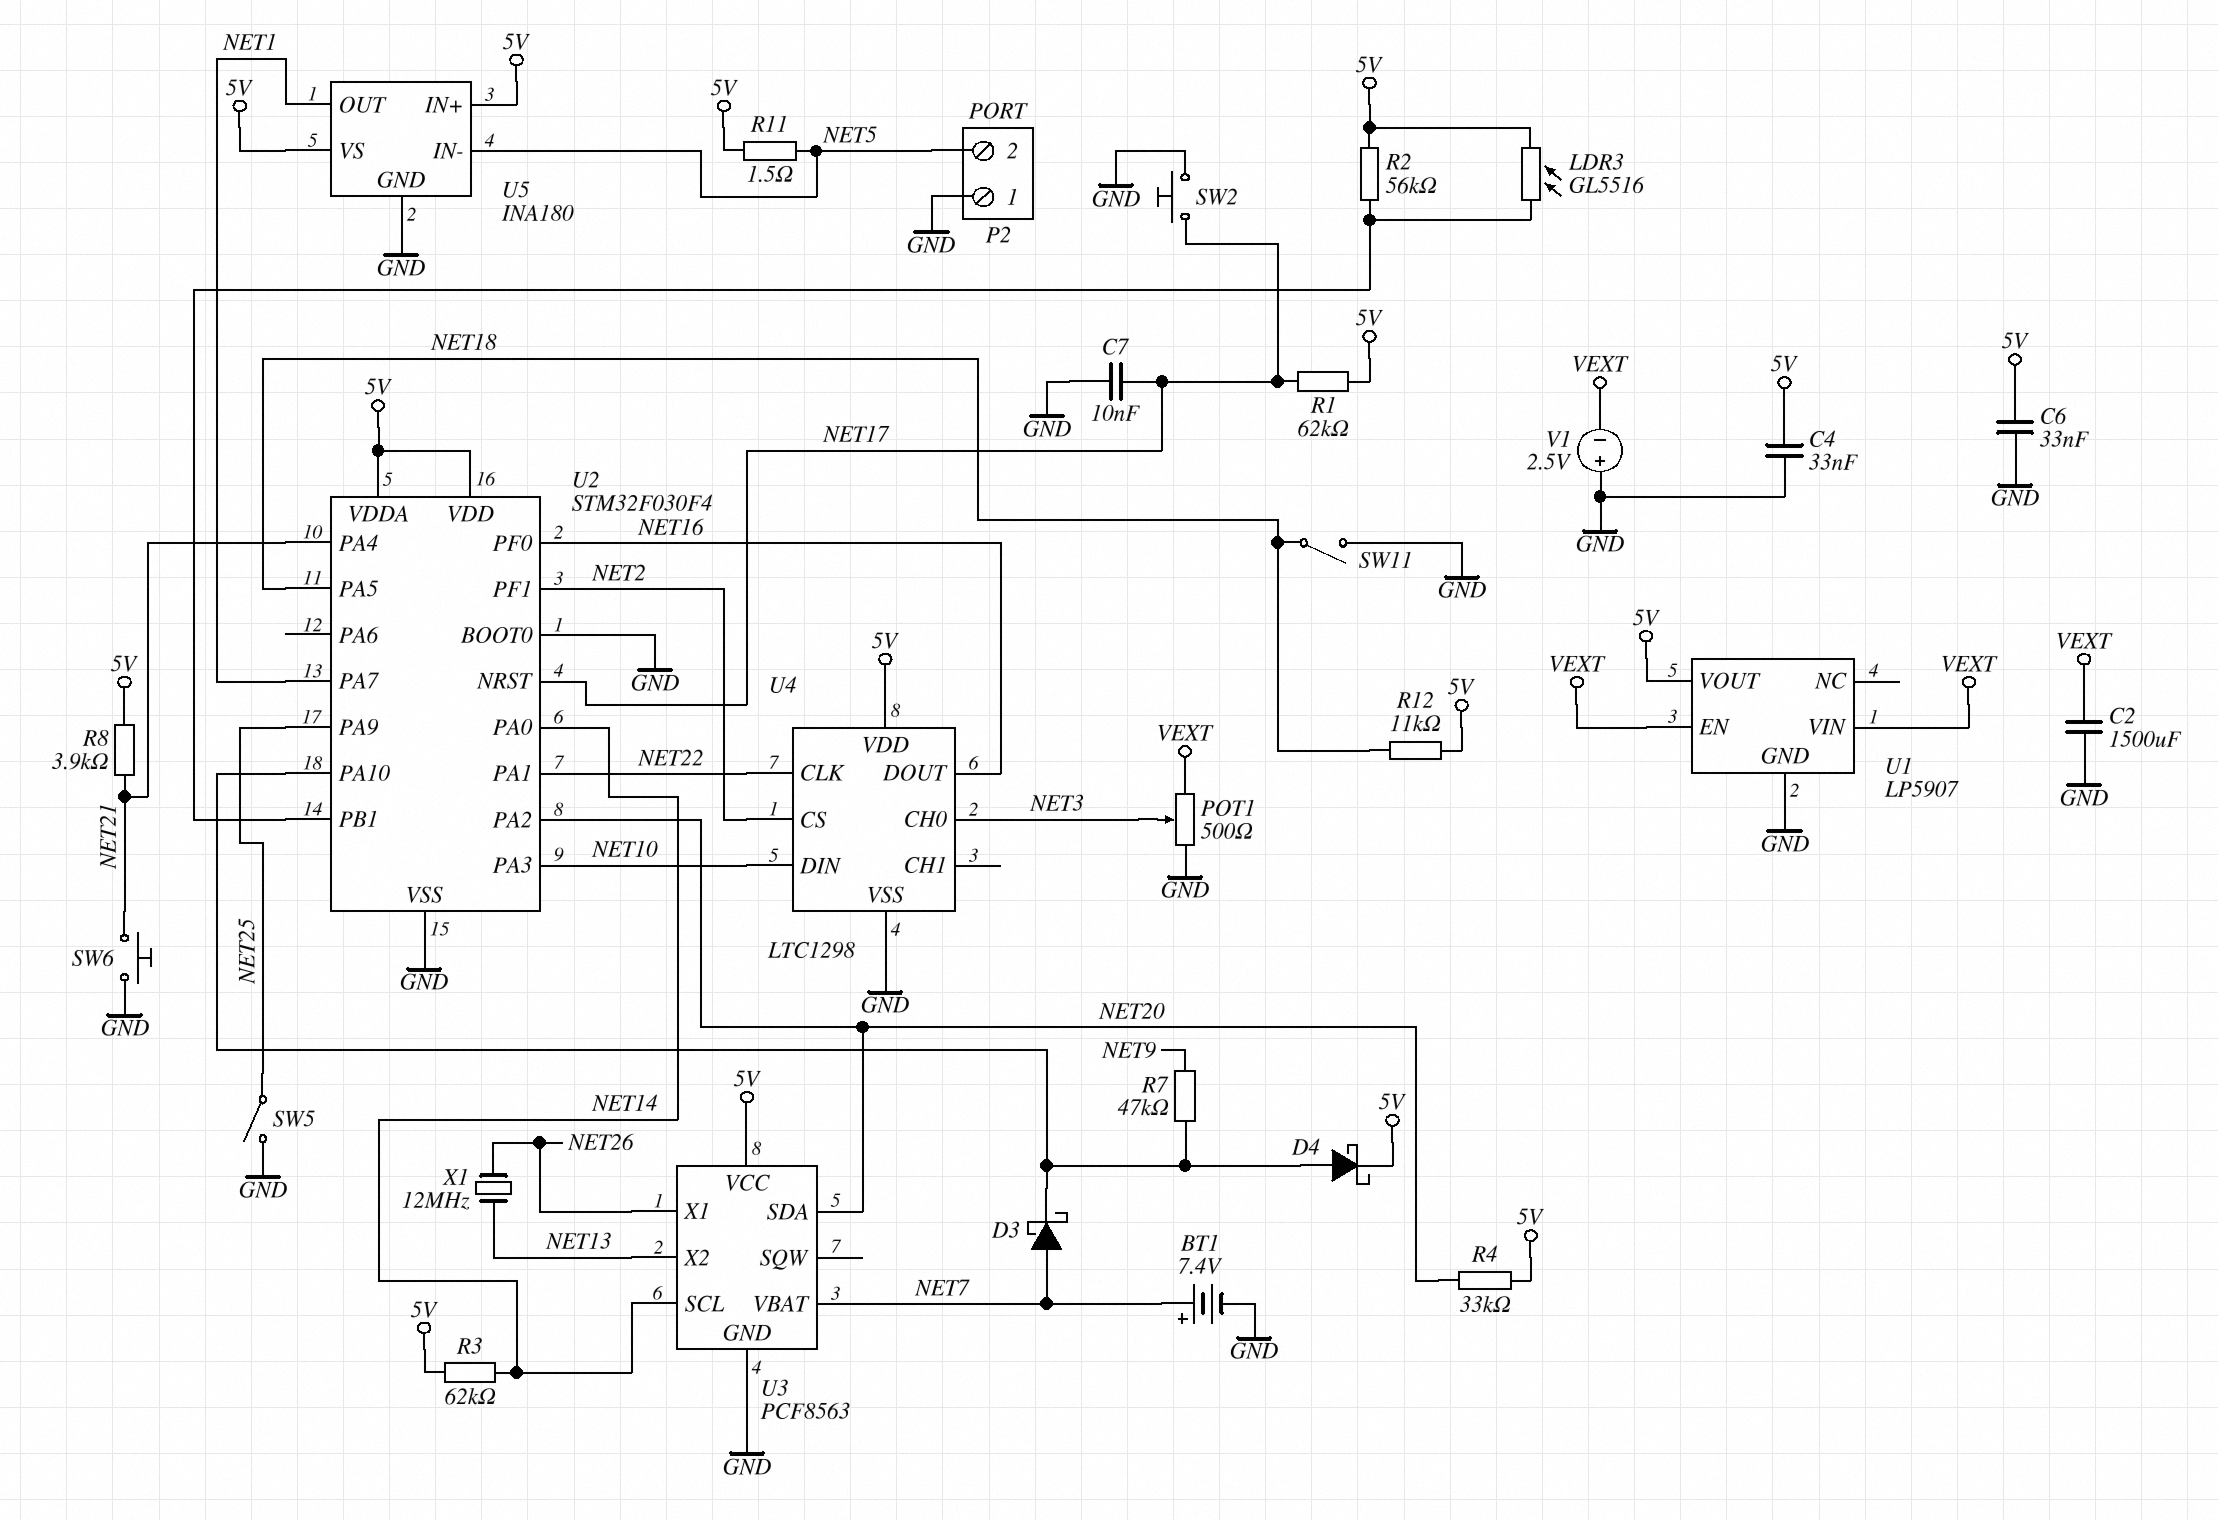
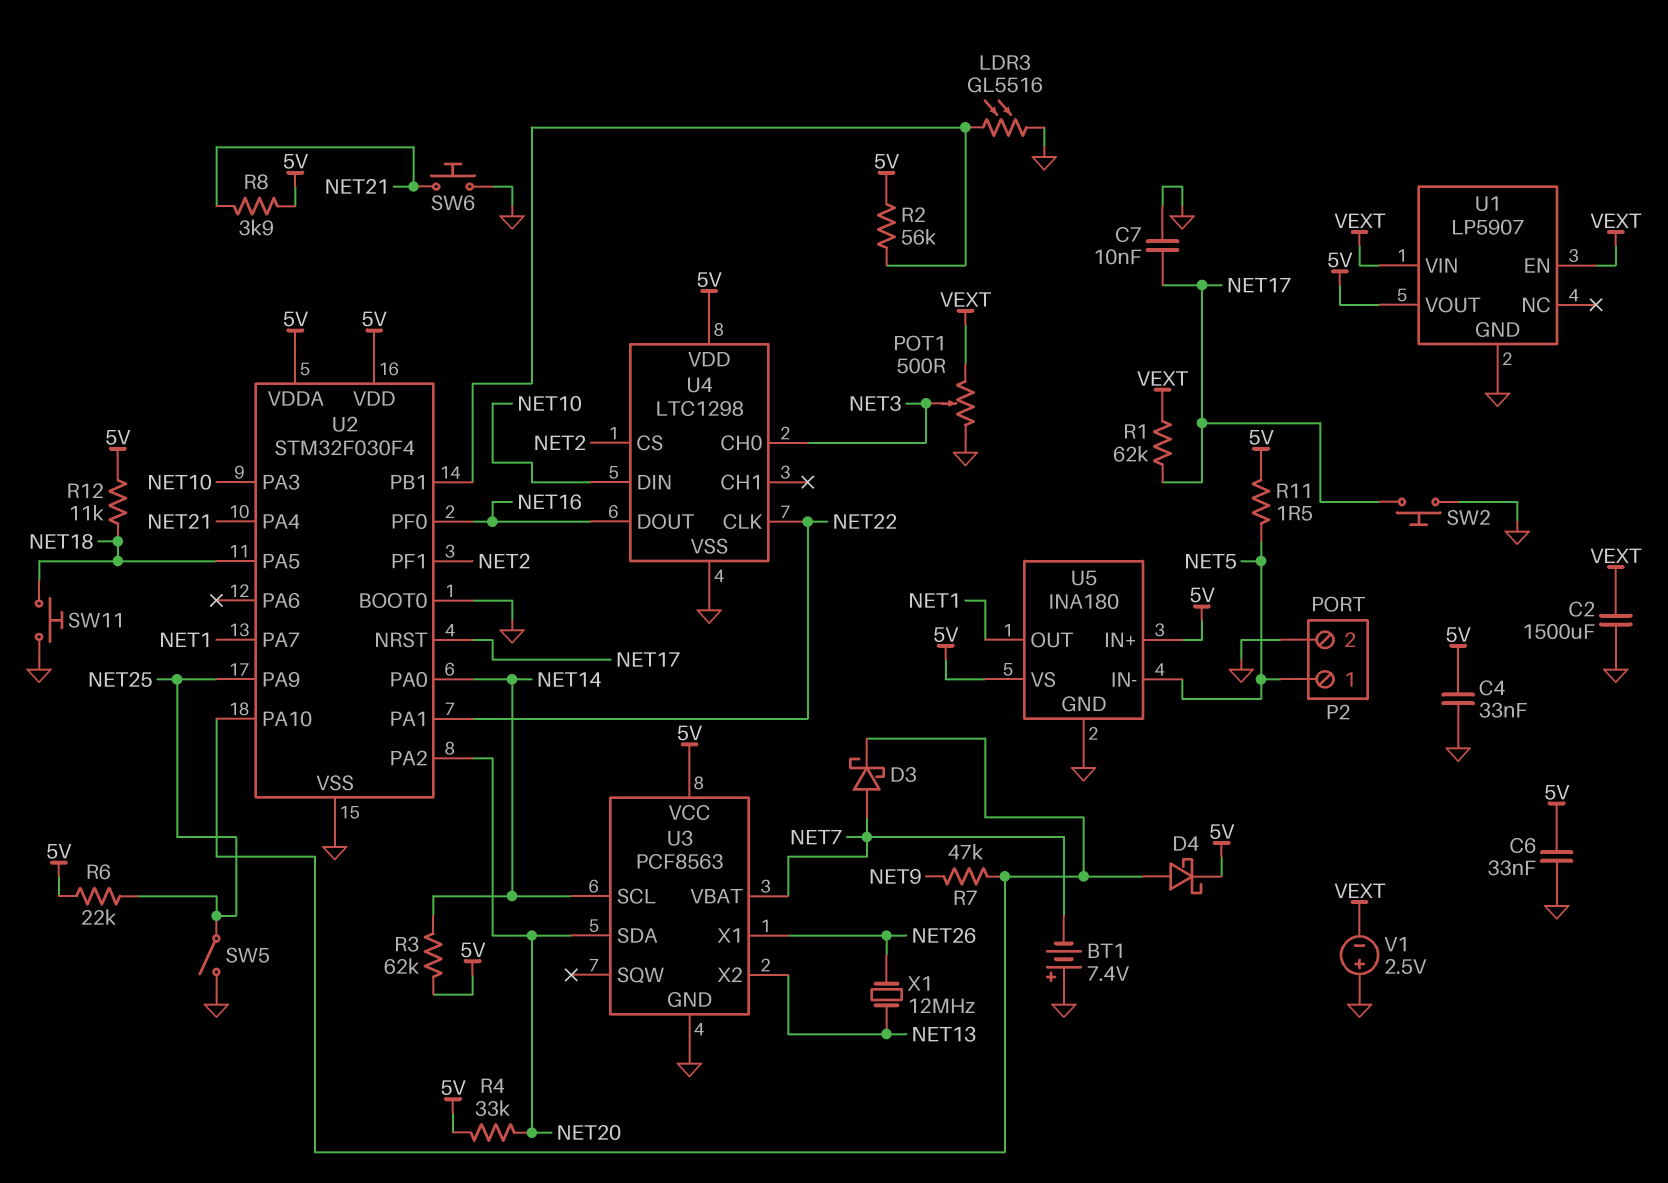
BT1: 7.4V (plus NET7, minus GND) -> 7.4V (plus GND, minus NET7)
LDR3: GL5516 (5V, U2/PB1) -> GL5516 (GND, U2/PB1)
P2 pin 1: GND -> NET5
P2 pin 2: NET5 -> GND
R1: 62k (5V, NET17) -> 62k (NET17, VEXT)
R6: none -> 22k (5V, NET25)
SW11: switch (GND, NET18) -> button (GND, NET18)

